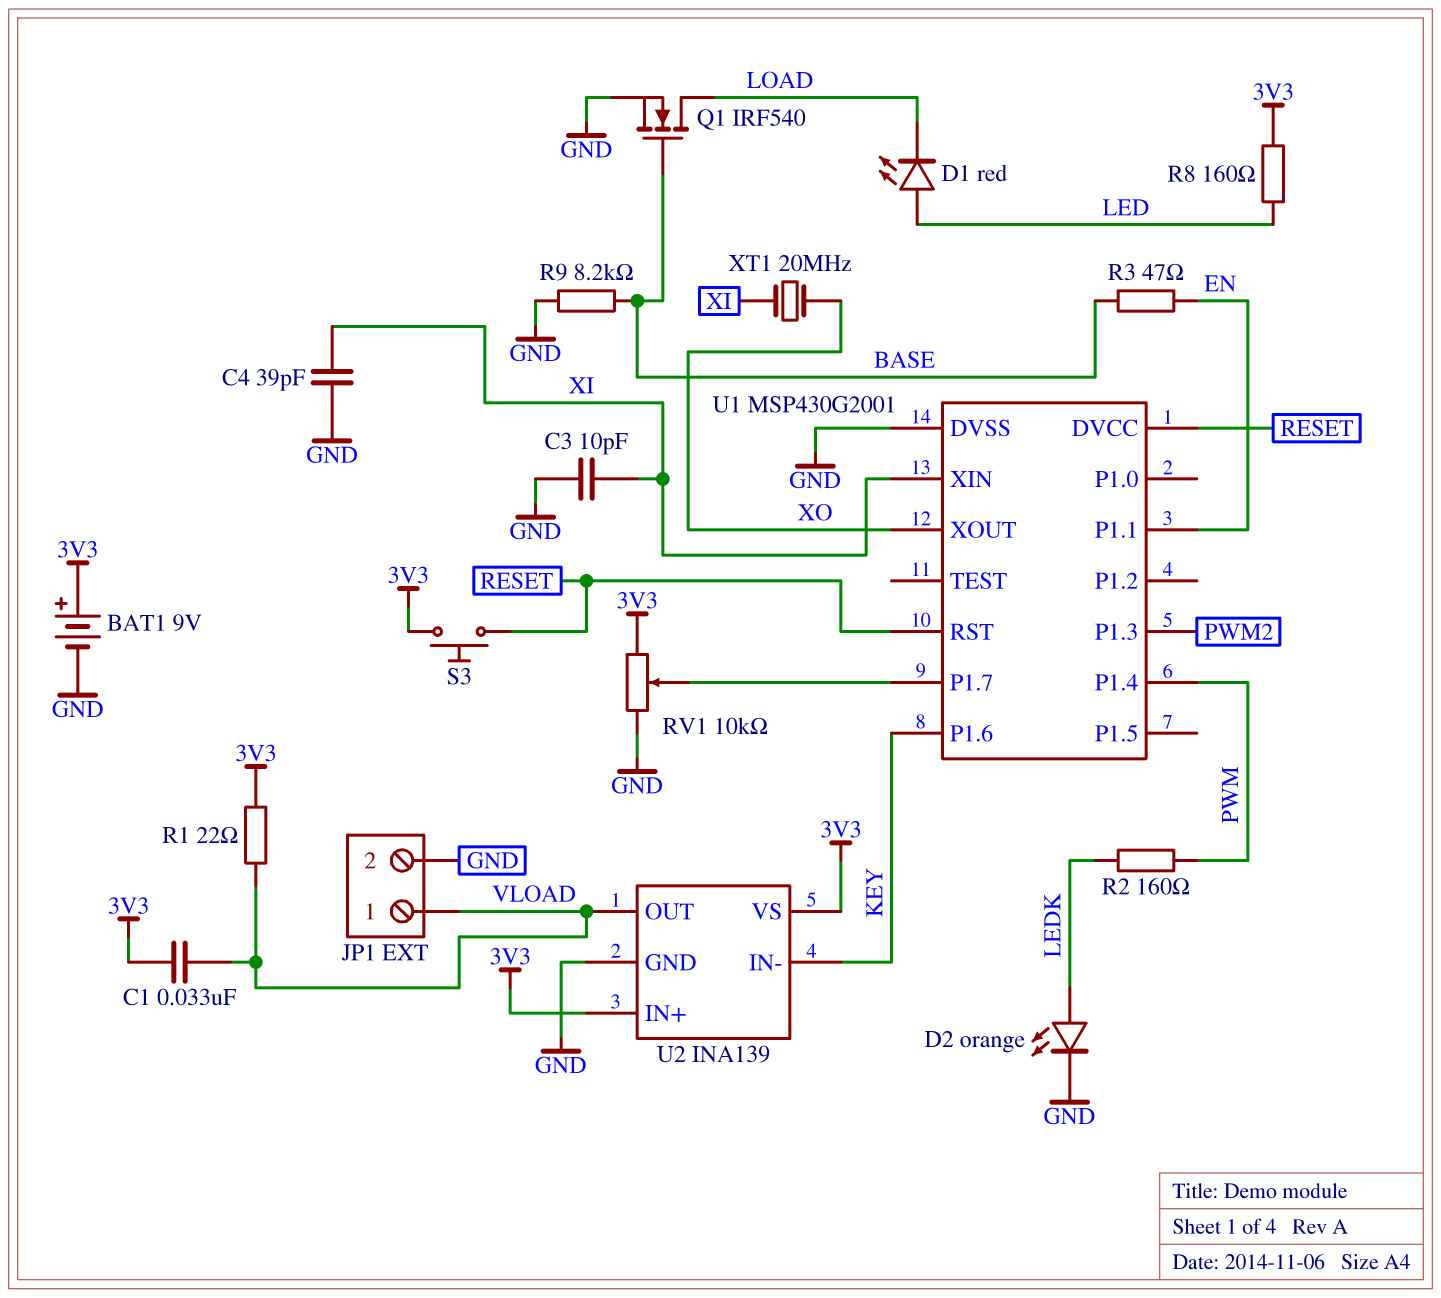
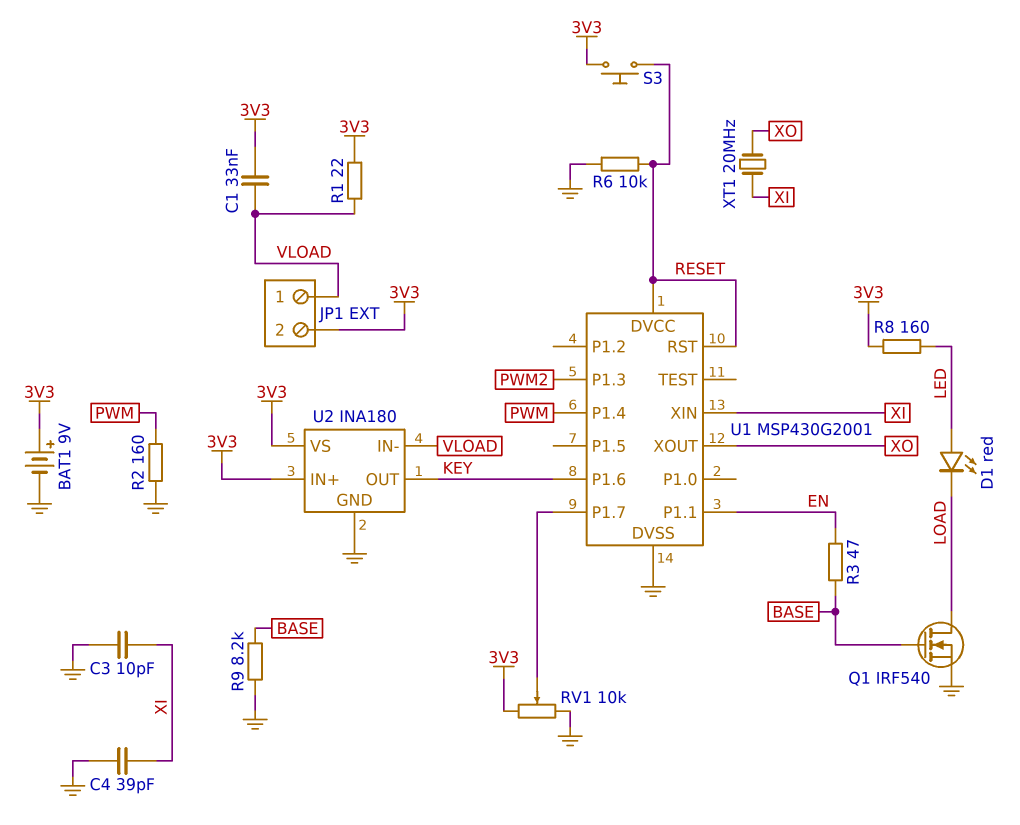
D2: LED orange (A LEDK, K GND) -> none
JP1 pin 2: GND -> 3V3
R2: 160 (LEDK, PWM) -> 160 (GND, PWM)
R6: none -> 10k (GND, RESET)
U2: INA139 -> INA180
U2 pin IN-: KEY -> VLOAD
U2 pin OUT: VLOAD -> KEY

